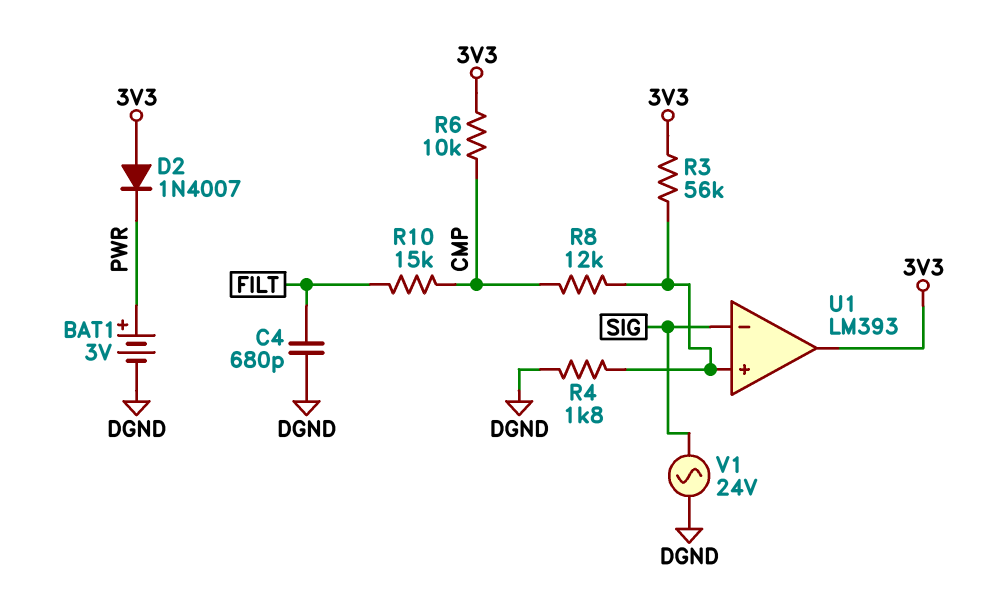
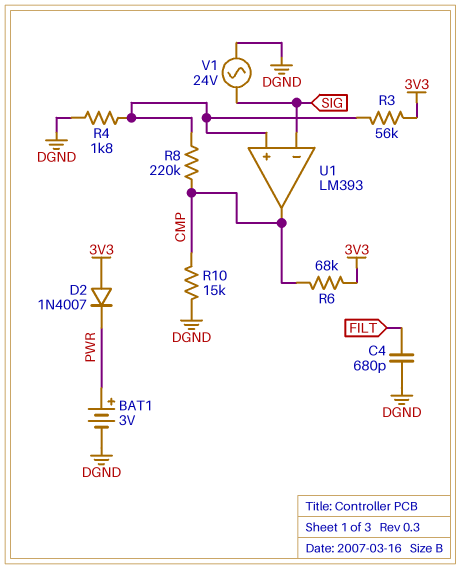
R6: 10k (3V3, CMP) -> 68k (3V3, CMP)
R8: 12k (CMP, U1/in+) -> 220k (CMP, U1/in+)
R10: 15k (CMP, FILT) -> 15k (CMP, DGND)
U1 pin out: 3V3 -> CMP

